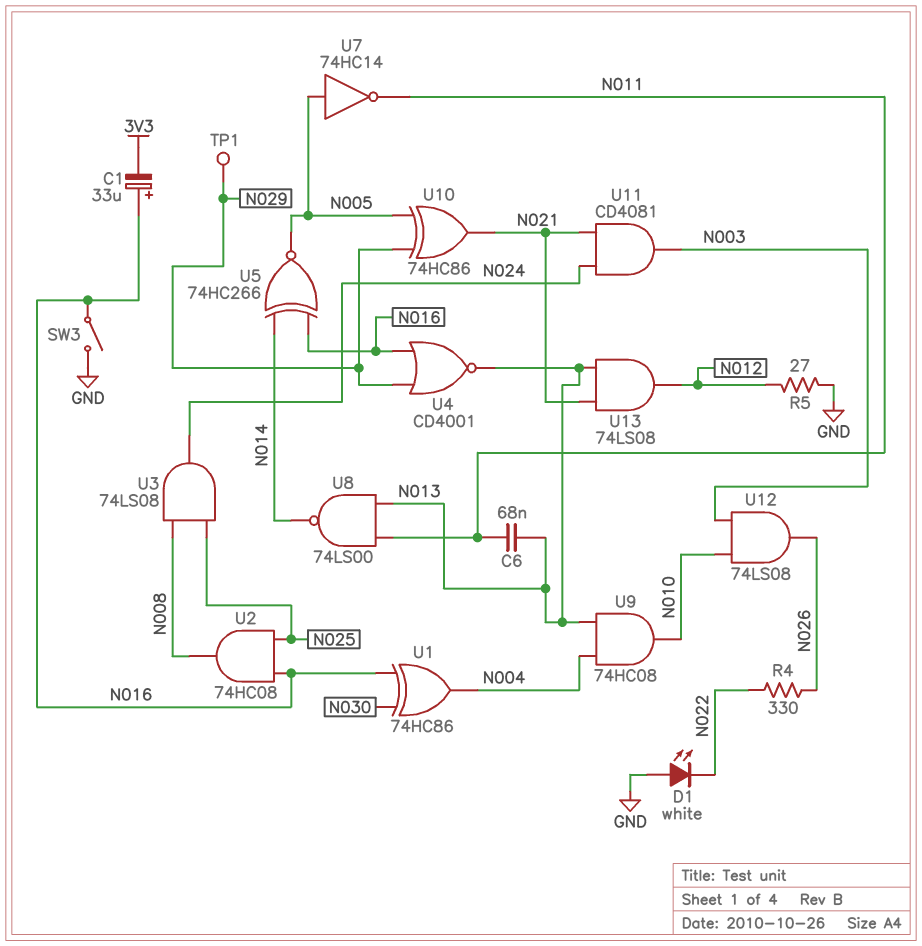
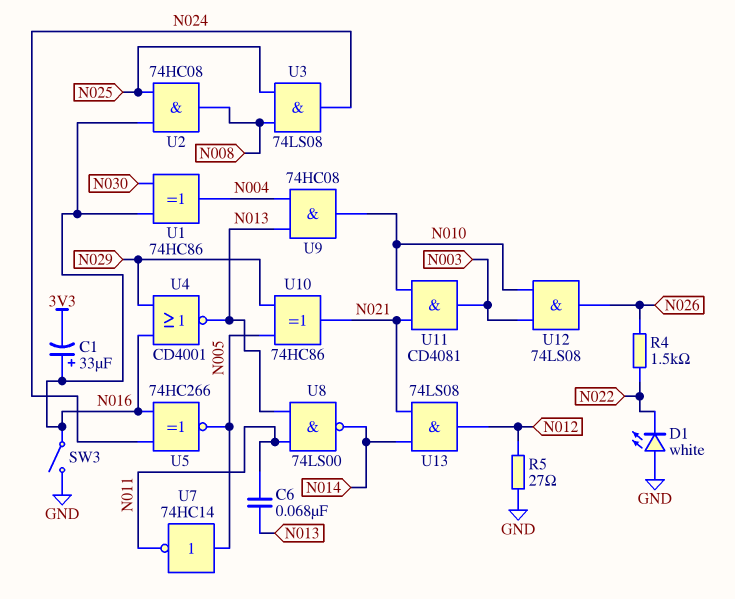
R4: 330 (N022, N026) -> 1.5k (N022, N026)
TP1: test point (N029) -> none
U5: XNOR 74HC266 (in N014, in N016, out N005) -> XNOR 74HC266 (in N016, in N024, out N005)
U11: AND CD4081 (in N021, in N024, out N003) -> AND CD4081 (in N010, in N021, out N003)
U13: AND 74LS08 (in N013, in N021, out N012) -> AND 74LS08 (in N014, in N021, out N012)

